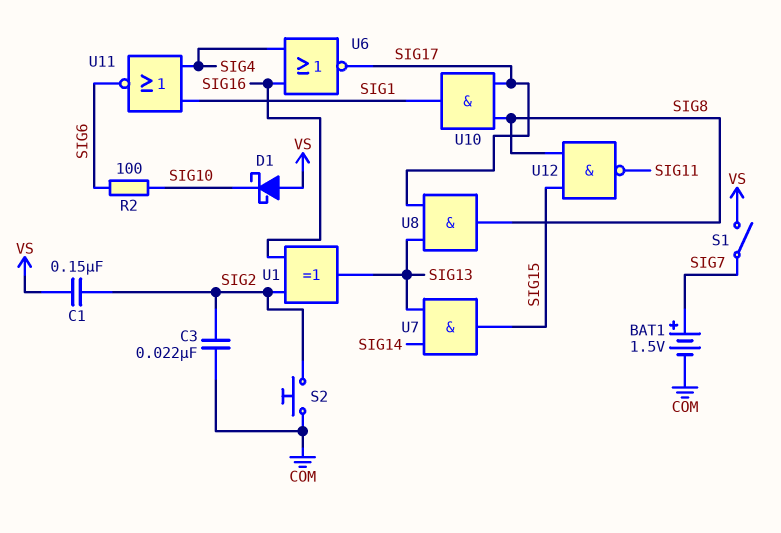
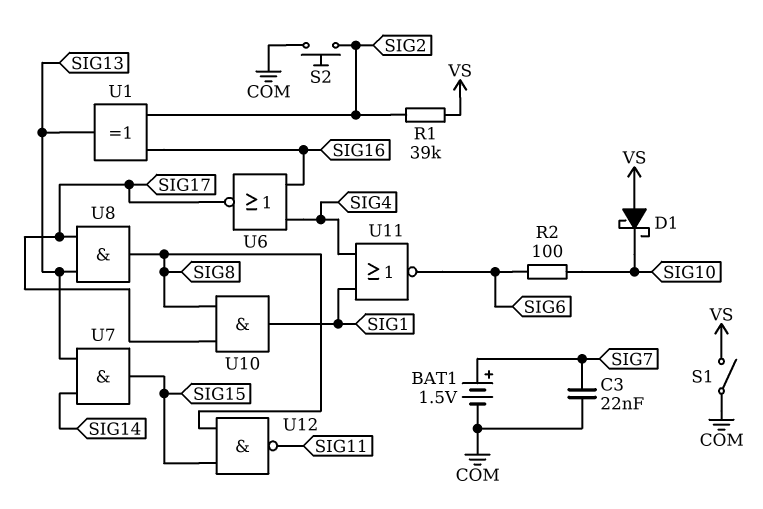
C1: 150nF (SIG2, VS) -> none
C3: 22nF (COM, SIG2) -> 22nF (COM, SIG7)
R1: none -> 39k (SIG2, VS)
S1: switch (SIG7, VS) -> switch (COM, VS)

